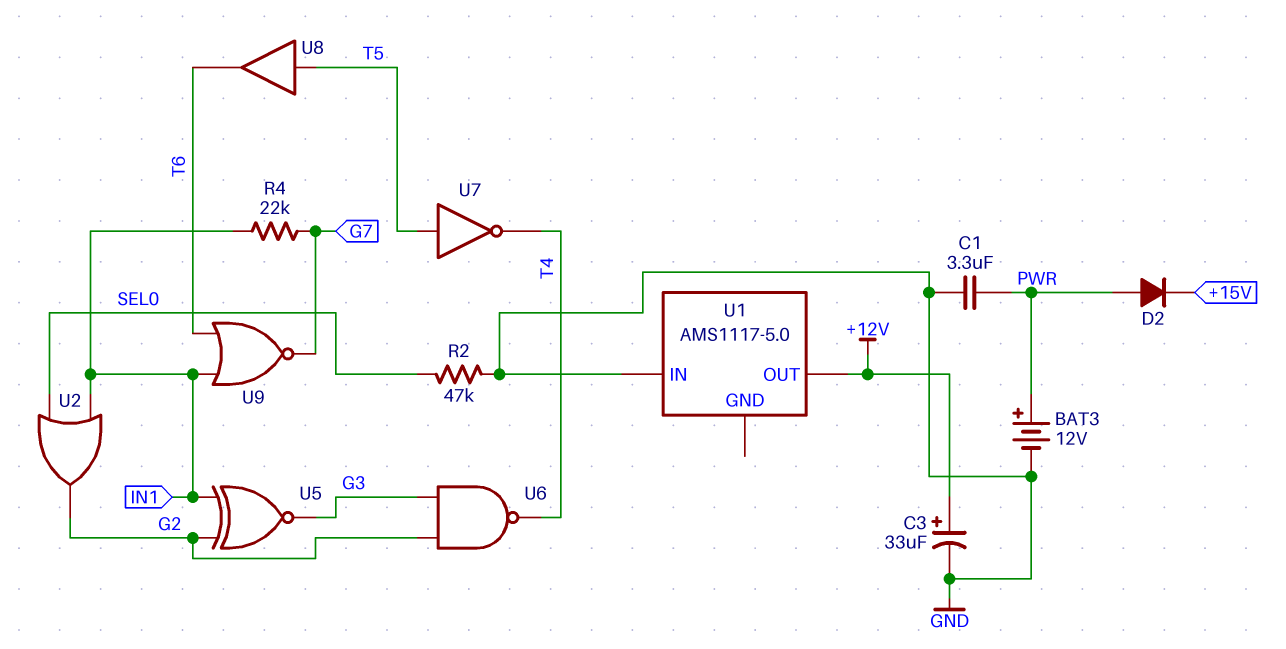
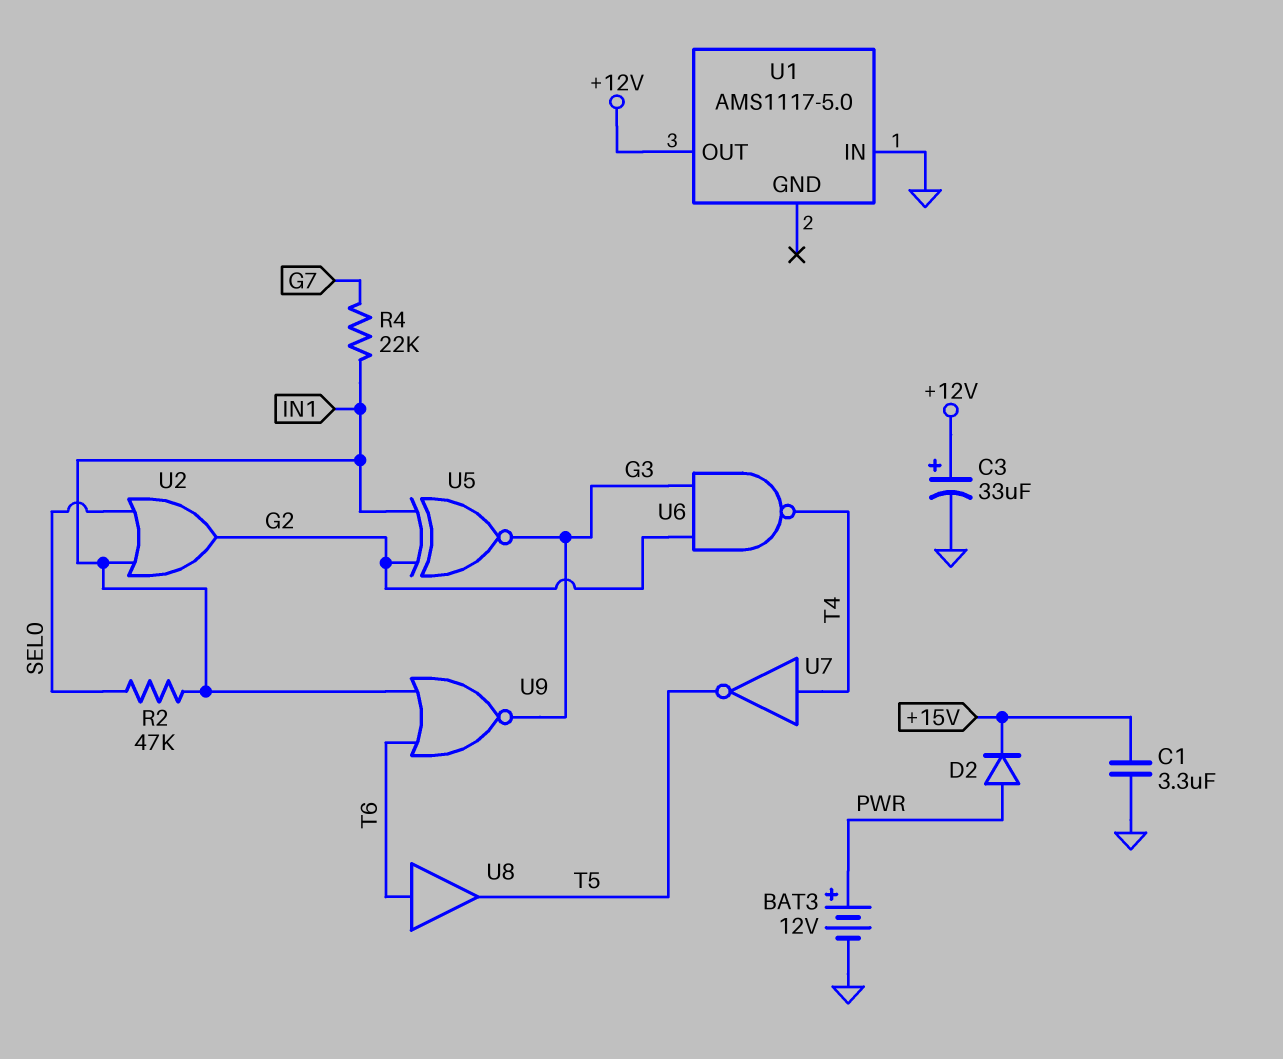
C1: 3.3uF (GND, PWR) -> 3.3uF (+15V, GND)
R2: 47k (GND, SEL0) -> 47k (IN1, SEL0)
U7: NOT (in T5, out T4) -> NOT (in T4, out T5)
U8: buffer (in T5, out T6) -> buffer (in T6, out T5)
U9: NOR (in IN1, in T6, out G7) -> NOR (in IN1, in T6, out G3)

